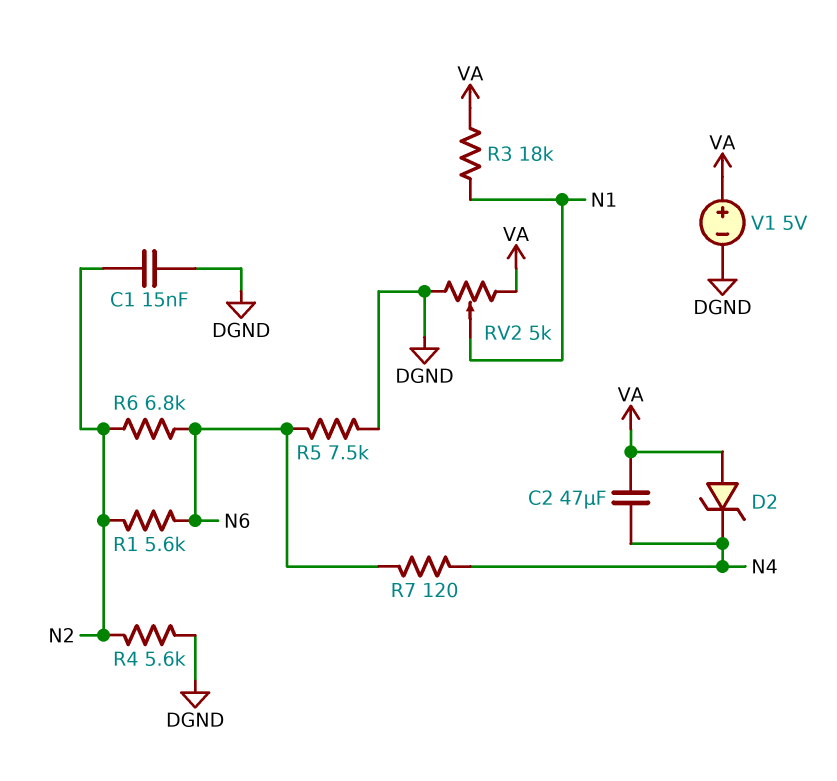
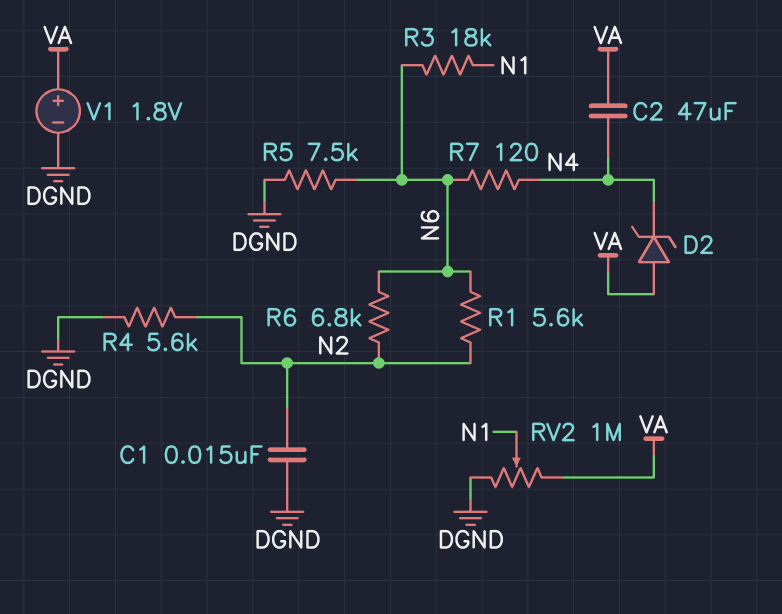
R3: 18k (N1, VA) -> 18k (N1, N6)
RV2: 5k (DGND, VA, wiper N1) -> 1M (DGND, VA, wiper N1)
V1: 5V (plus VA, minus DGND) -> 1.8V (plus VA, minus DGND)

